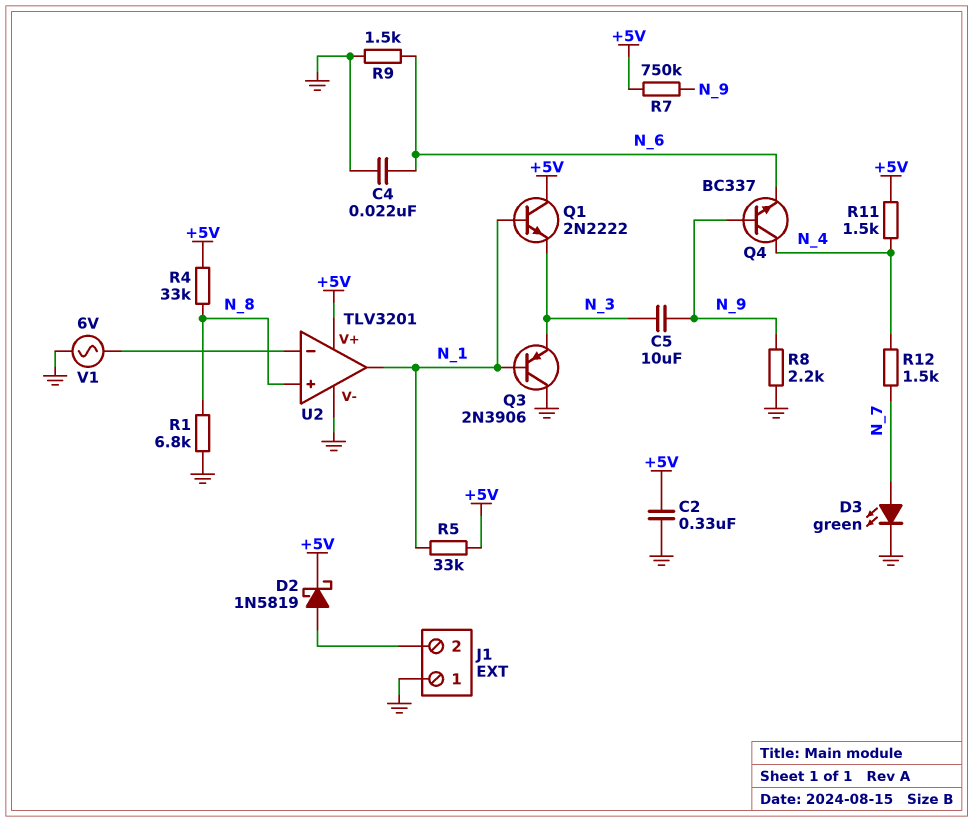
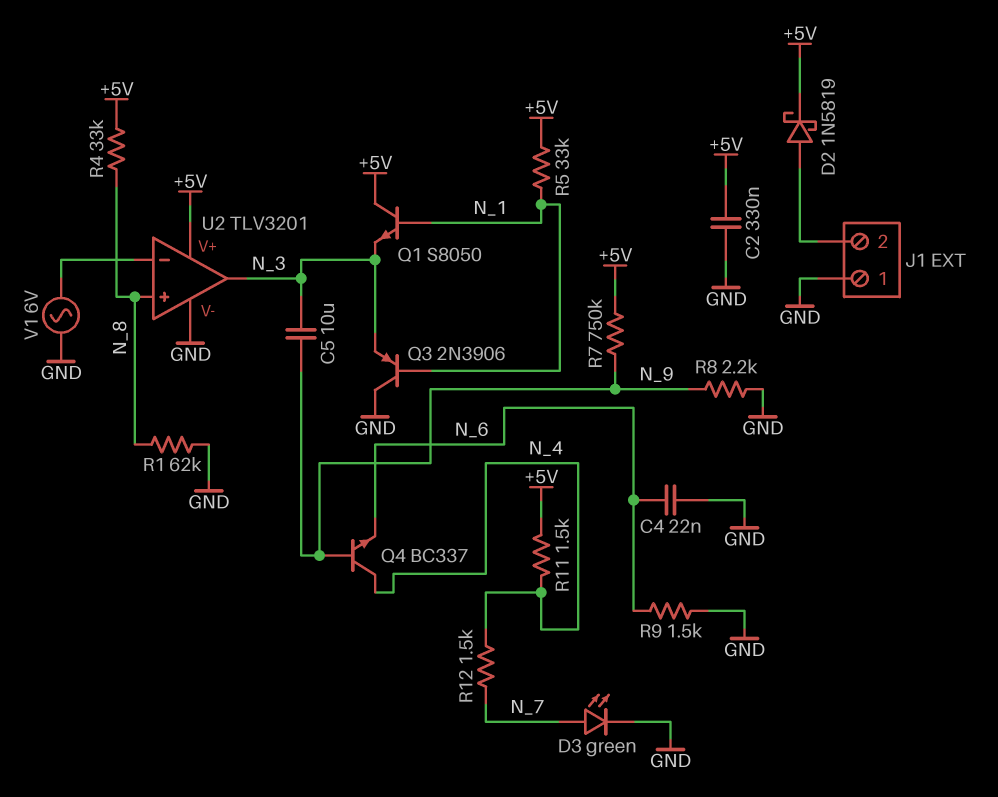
Q1: NPN 2N2222 (B N_1, C +5V, E N_3) -> NPN S8050 (B N_1, C +5V, E N_3)
R1: 6.8k (GND, N_8) -> 62k (GND, N_8)
U2 pin out: N_1 -> N_3

